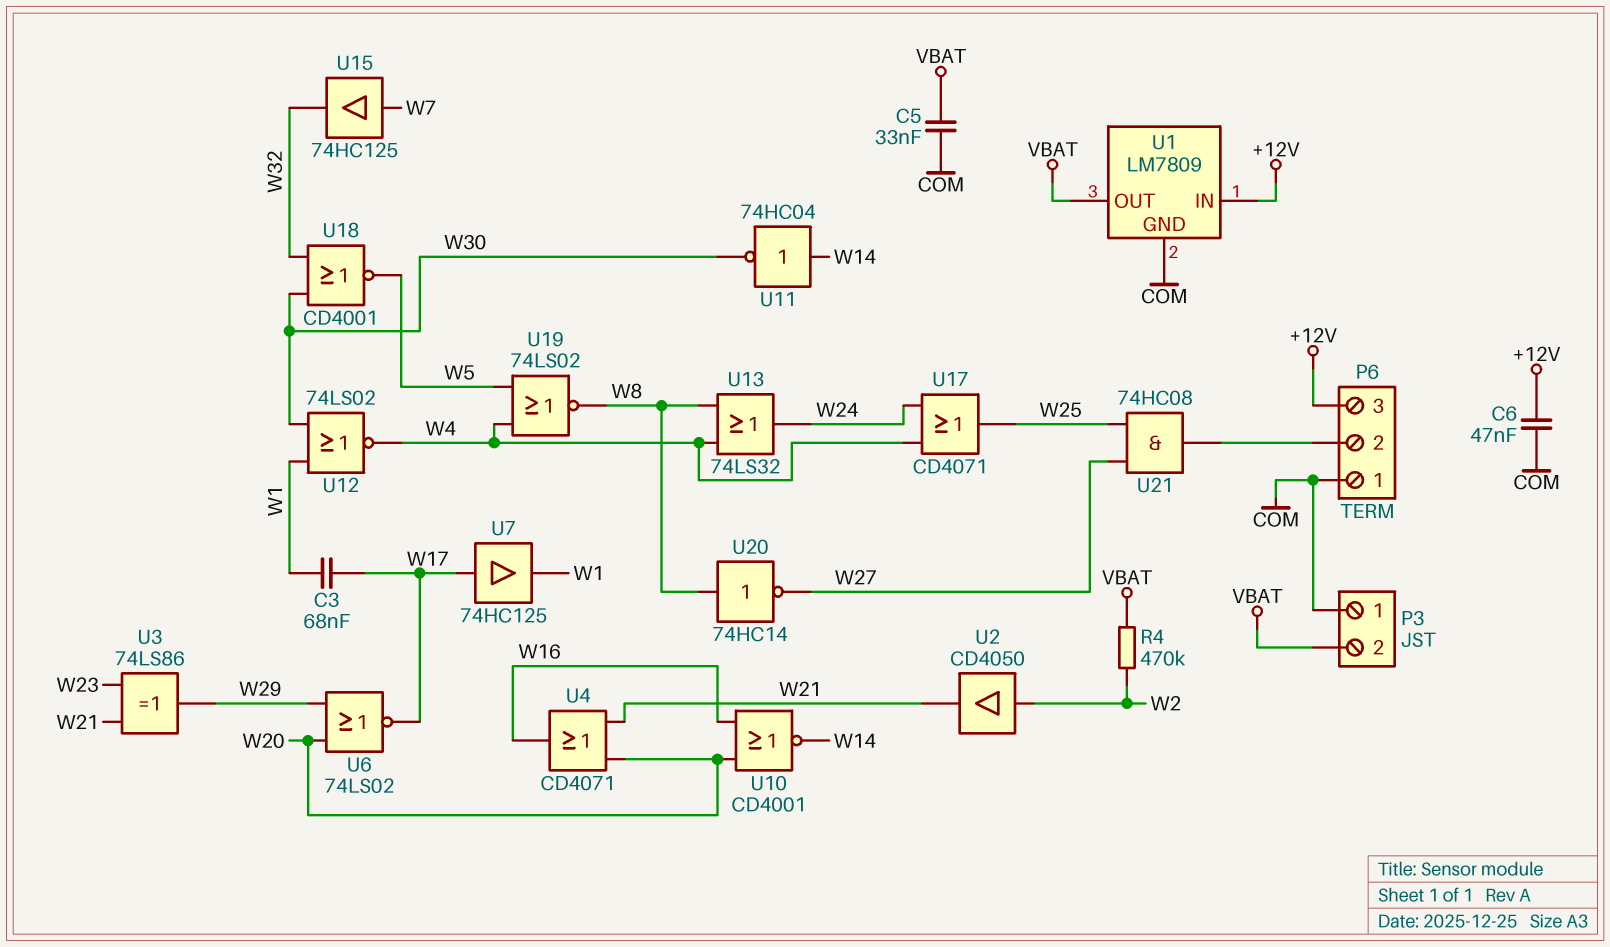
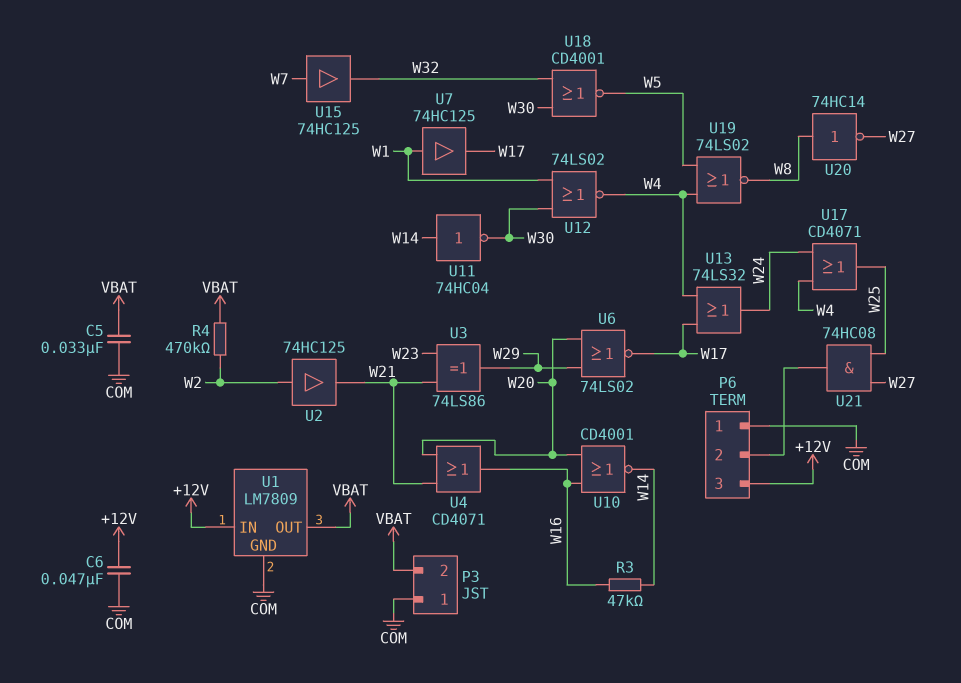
C3: 68nF (W1, W17) -> none
R3: none -> 47k (W14, W16)
U2: buffer CD4050 (in W2, out W21) -> buffer 74HC125 (in W2, out W21)
U7: buffer 74HC125 (in W17, out W1) -> buffer 74HC125 (in W1, out W17)
U13: OR 74LS32 (in W4, in W8, out W24) -> OR 74LS32 (in W4, in W17, out W24)

